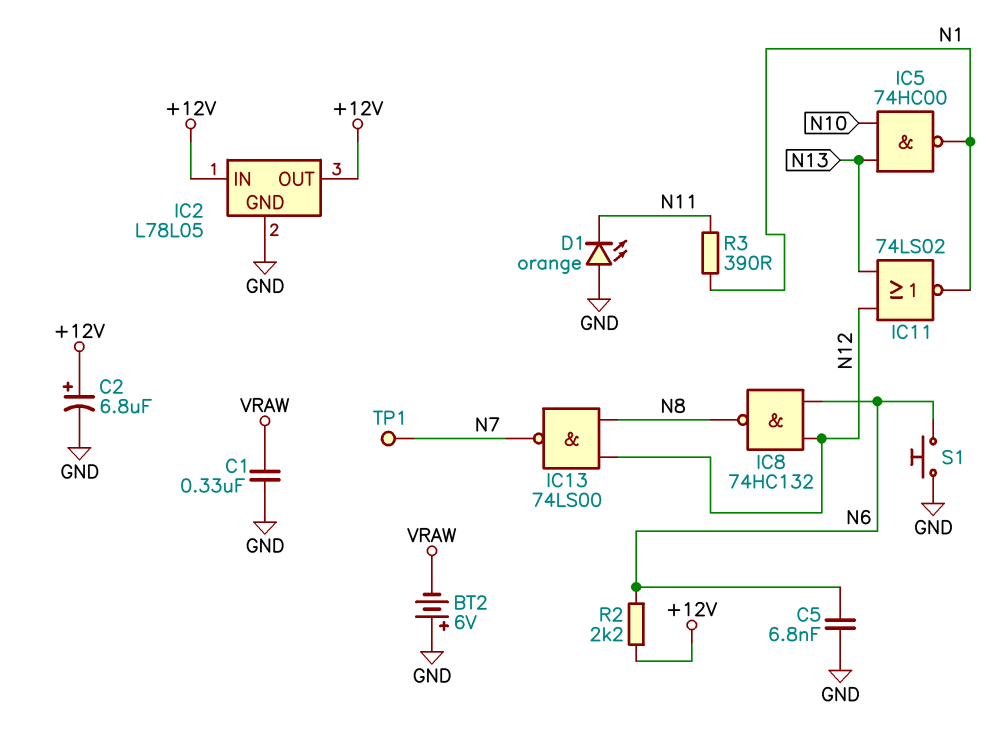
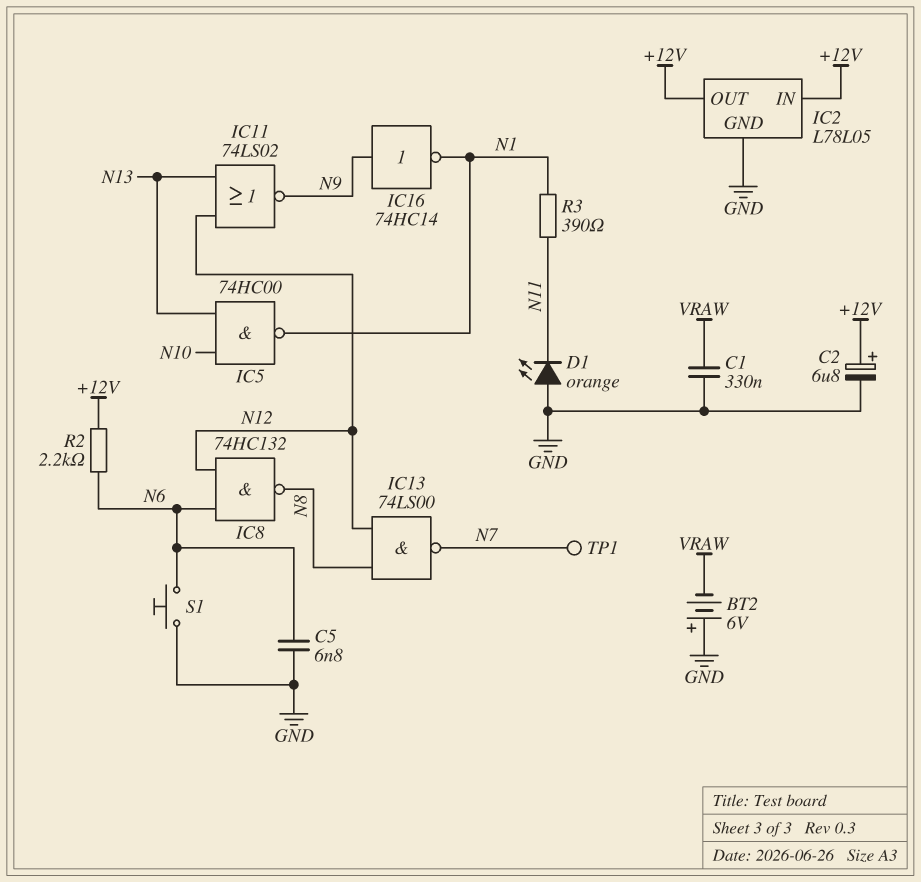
IC11: NOR 74LS02 (in N12, in N13, out N1) -> NOR 74LS02 (in N12, in N13, out N9)
IC16: none -> NOT 74HC14 (in N9, out N1)

